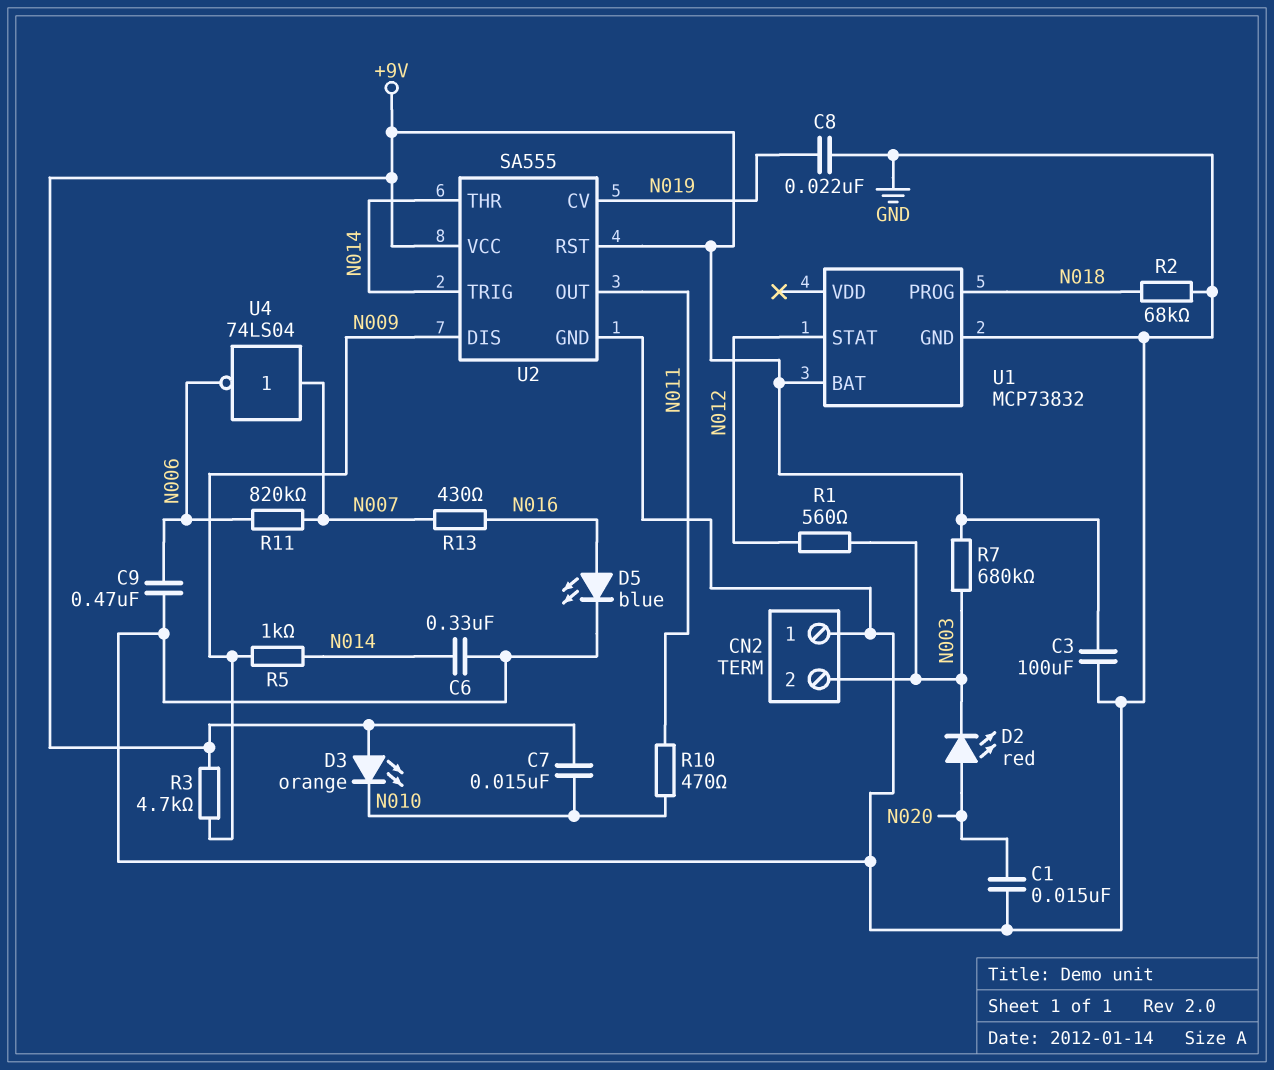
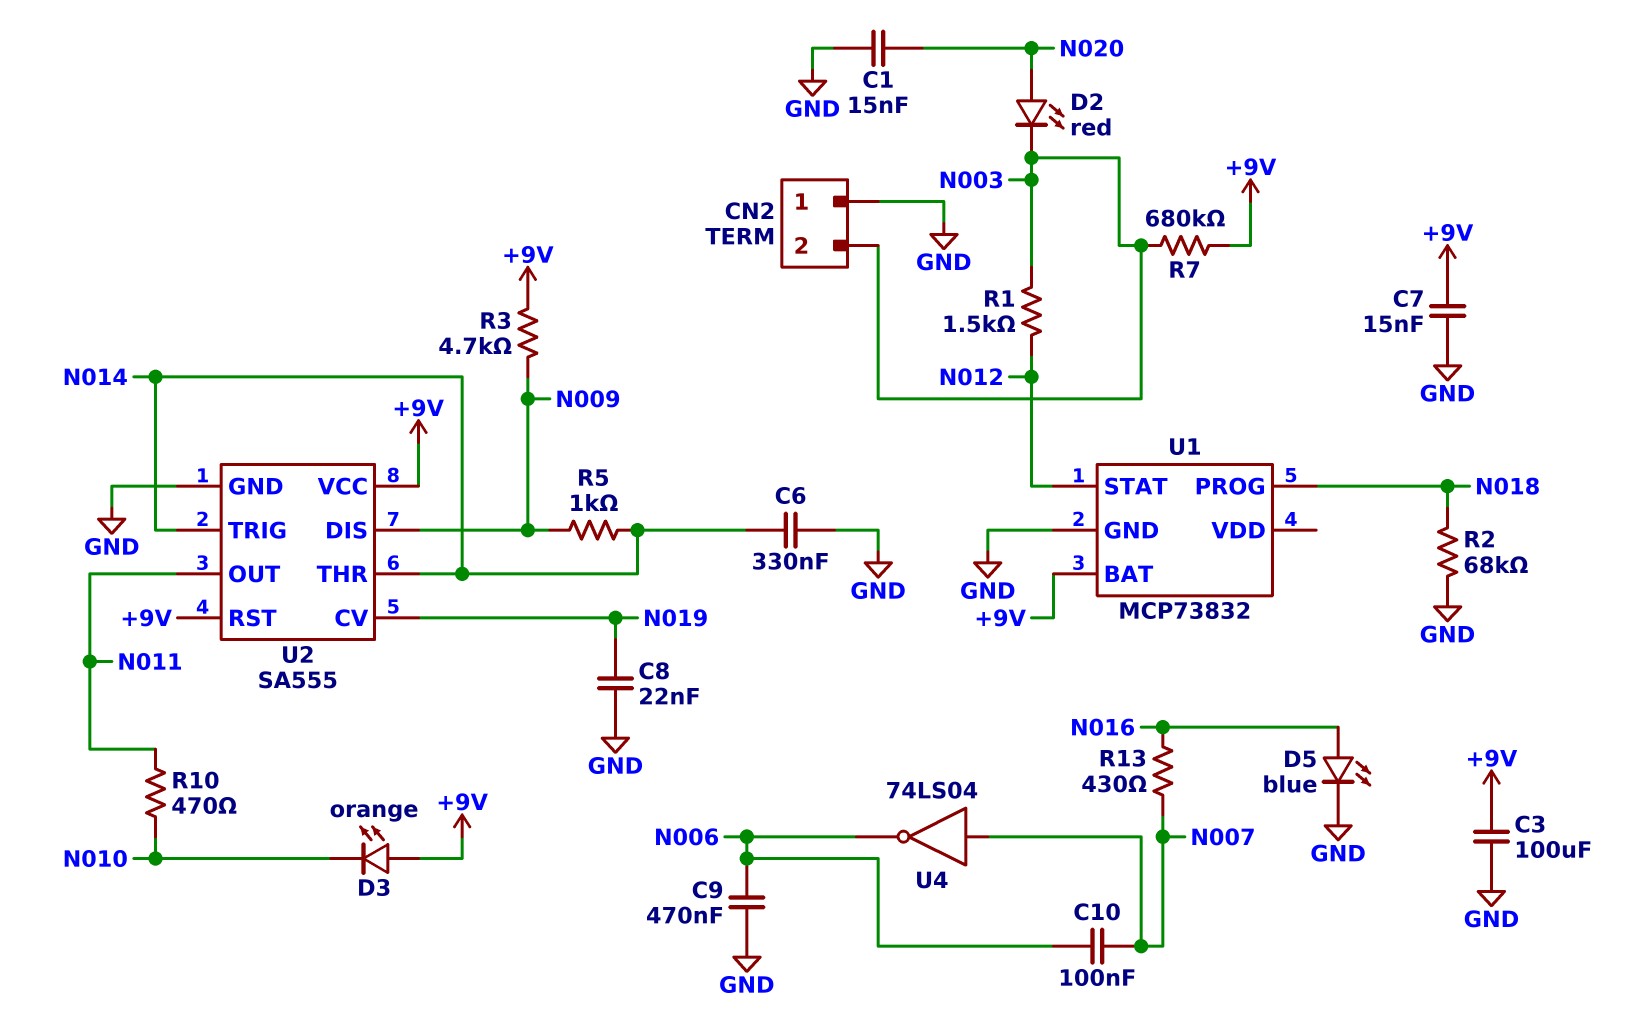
C7: 15nF (+9V, N010) -> 15nF (+9V, GND)
C10: none -> 100nF (N006, N007)
R1: 560 (N003, N012) -> 1.5k (N003, N012)
R11: 820k (N006, N007) -> none

